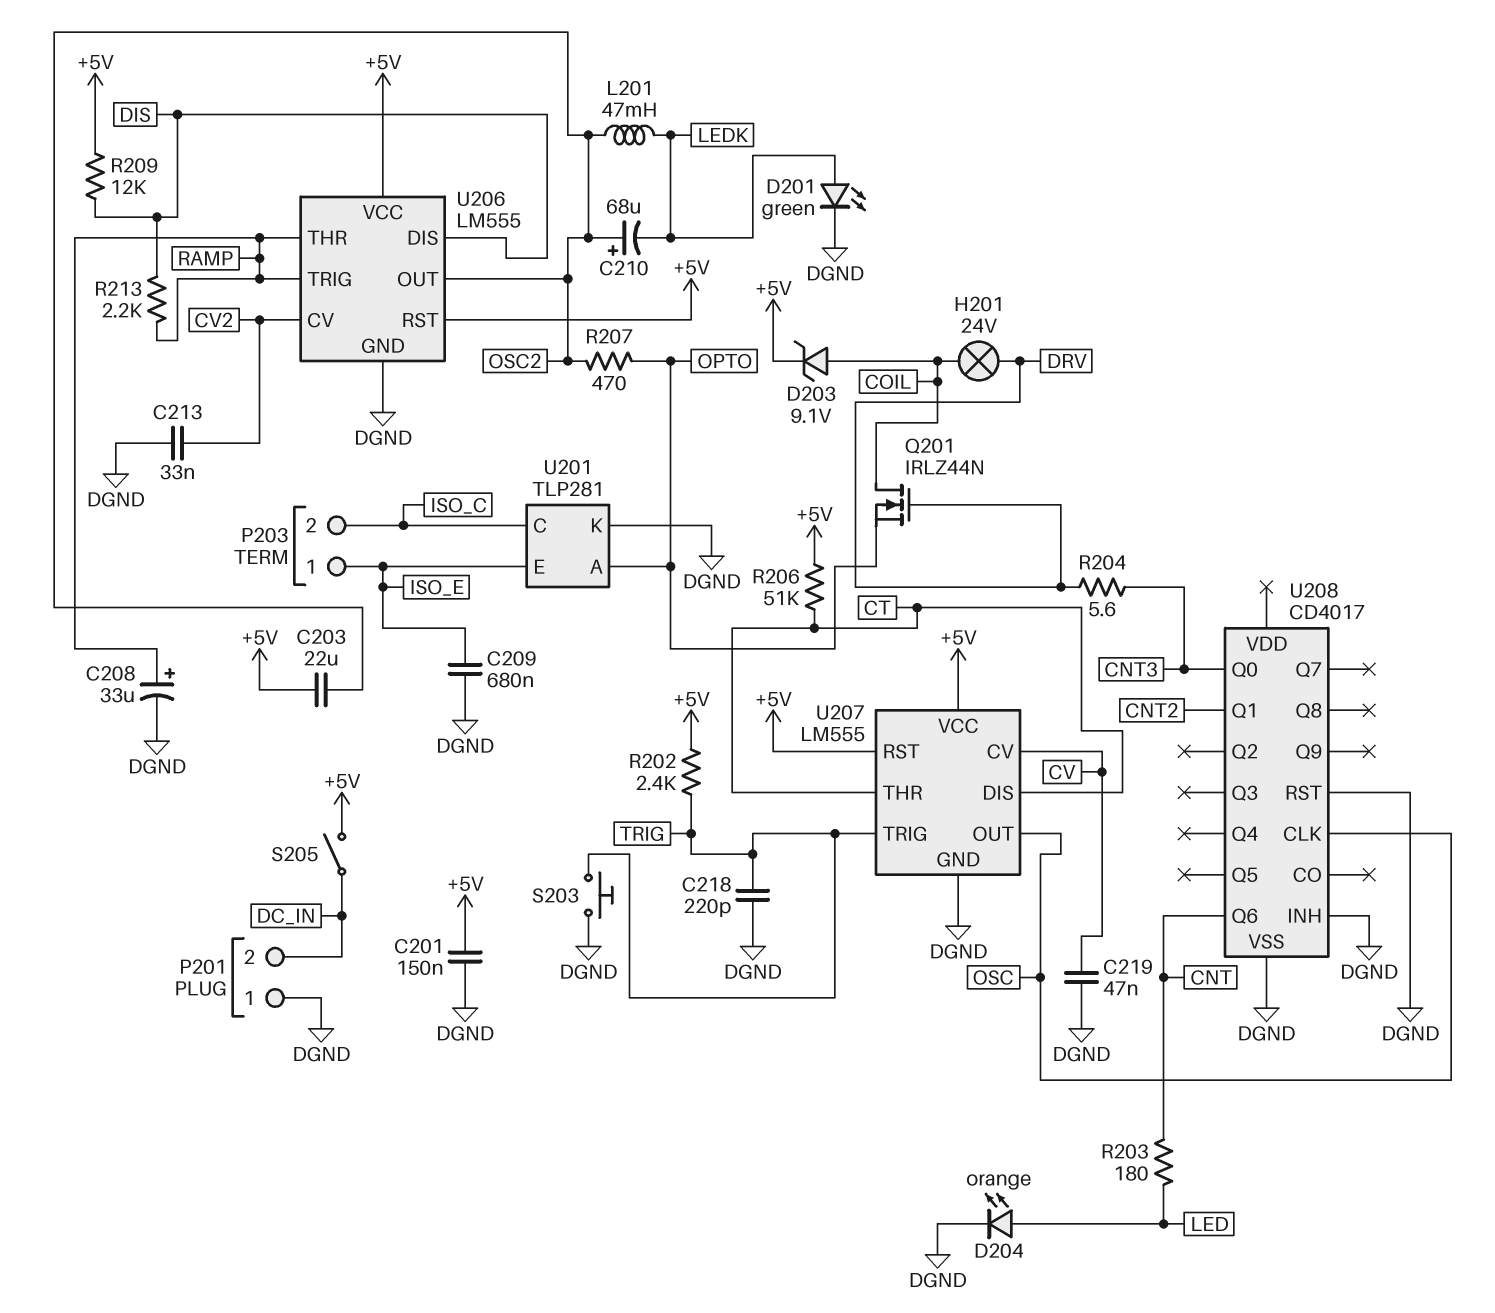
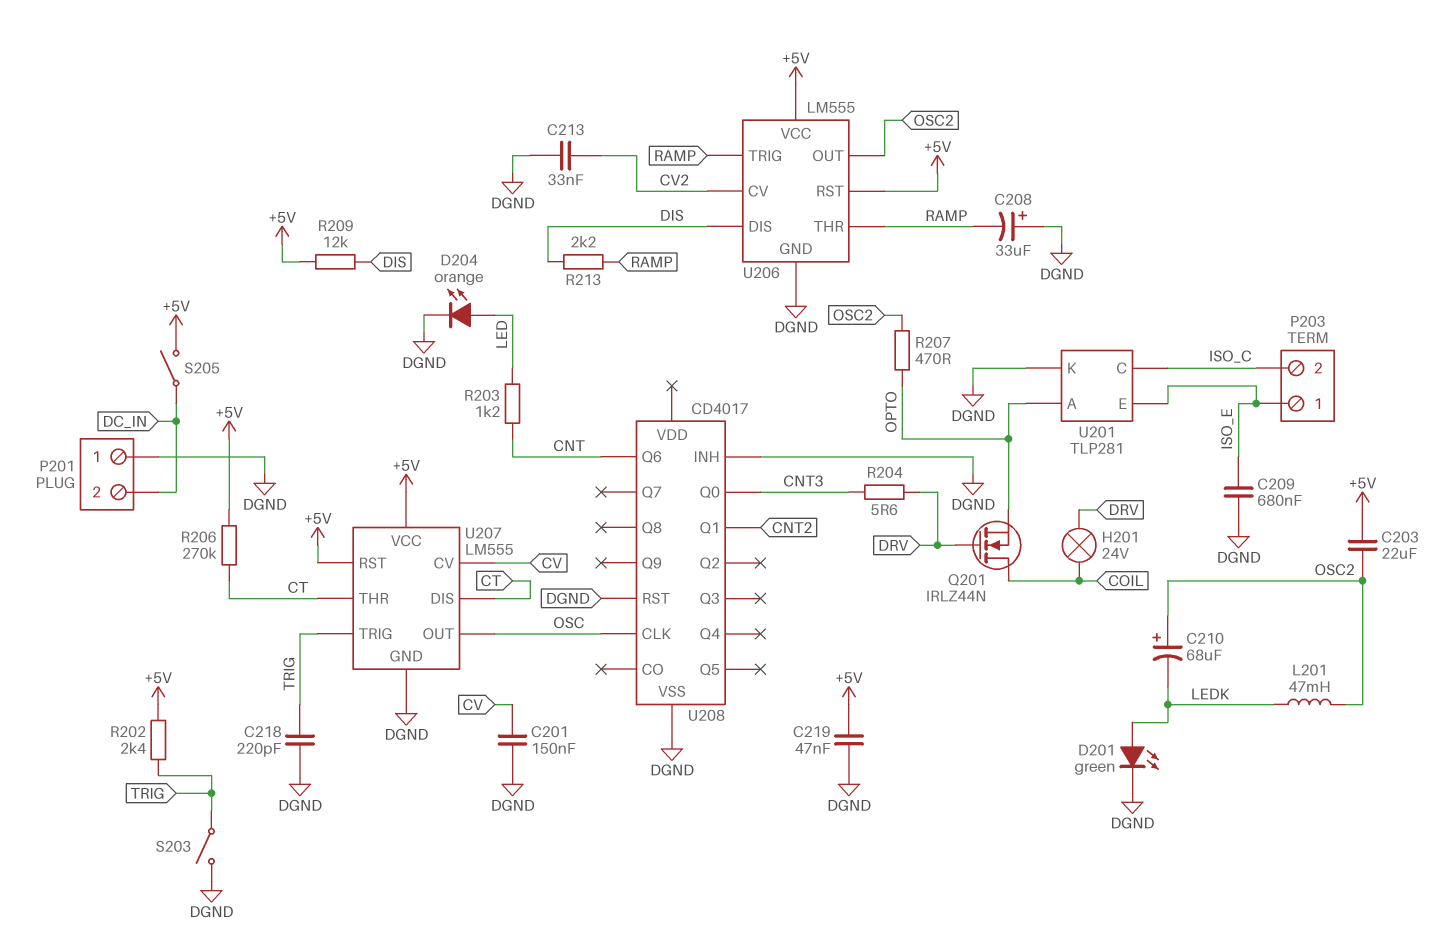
C201: 150nF (+5V, DGND) -> 150nF (CV, DGND)
C208: 33uF (plus RAMP, minus DGND) -> 33uF (plus DGND, minus RAMP)
C219: 47nF (CV, DGND) -> 47nF (+5V, DGND)
D203: zener 9.1V (A COIL, K +5V) -> none
R203: 180 (CNT, LED) -> 1.2k (CNT, LED)
R206: 51k (+5V, CT) -> 270k (+5V, CT)
S203: button (DGND, TRIG) -> switch (DGND, TRIG)

